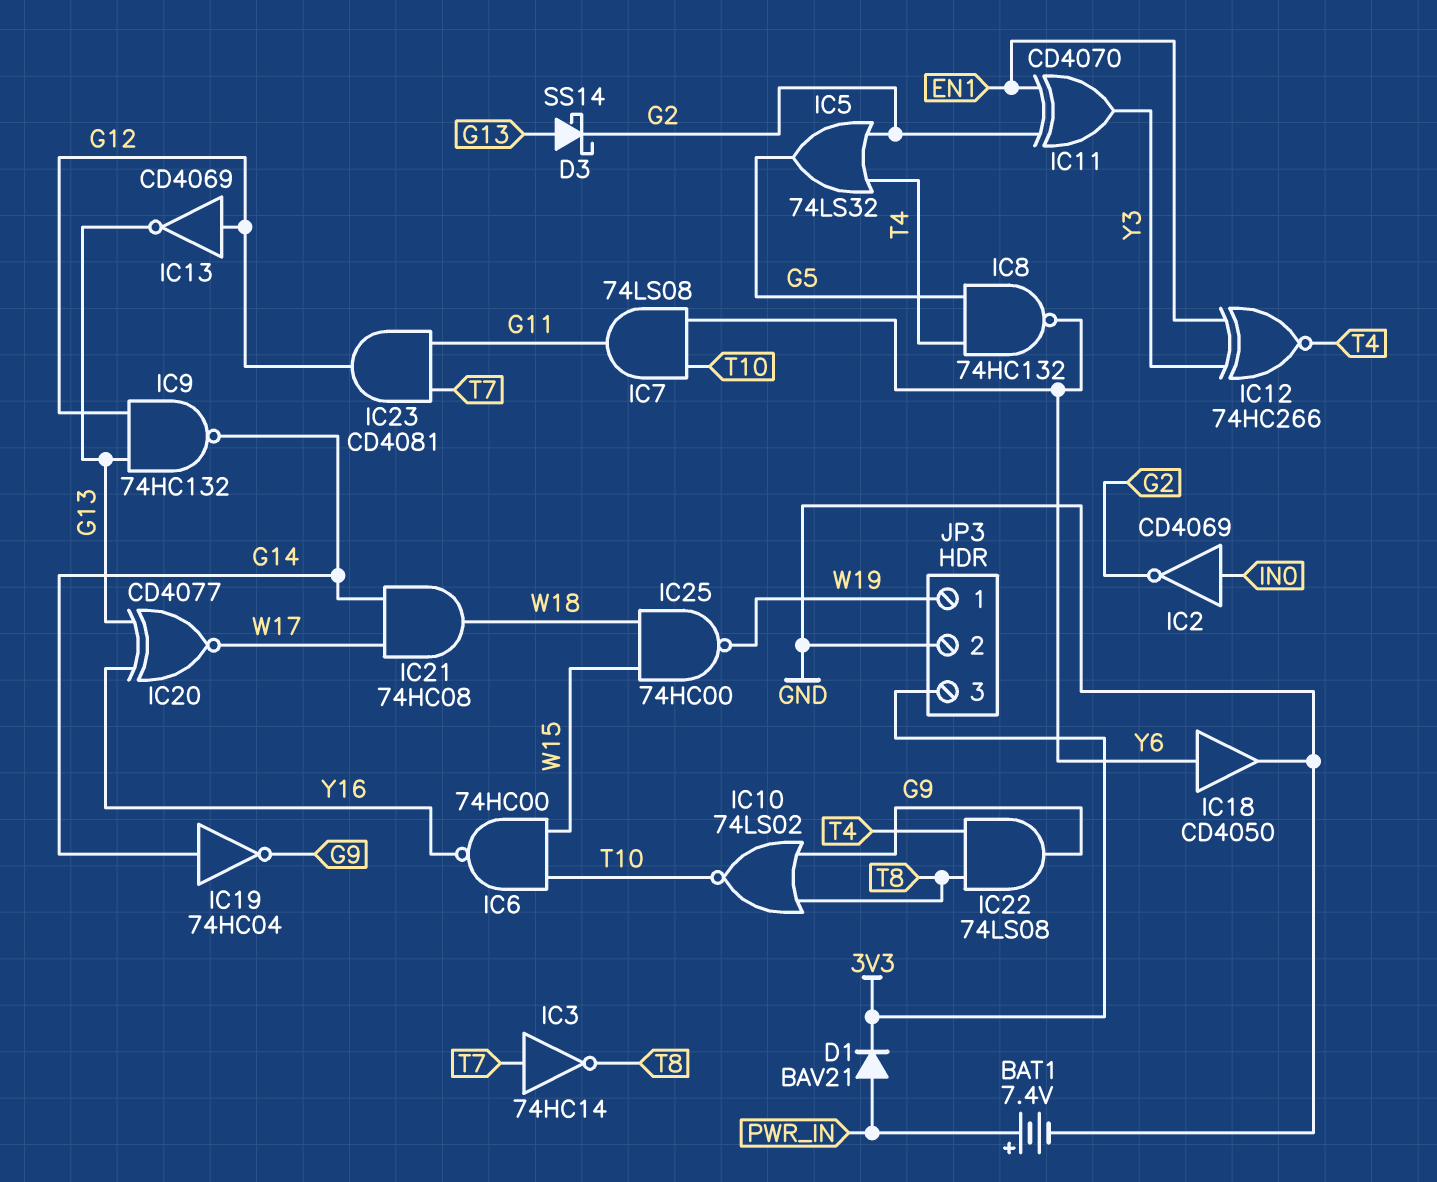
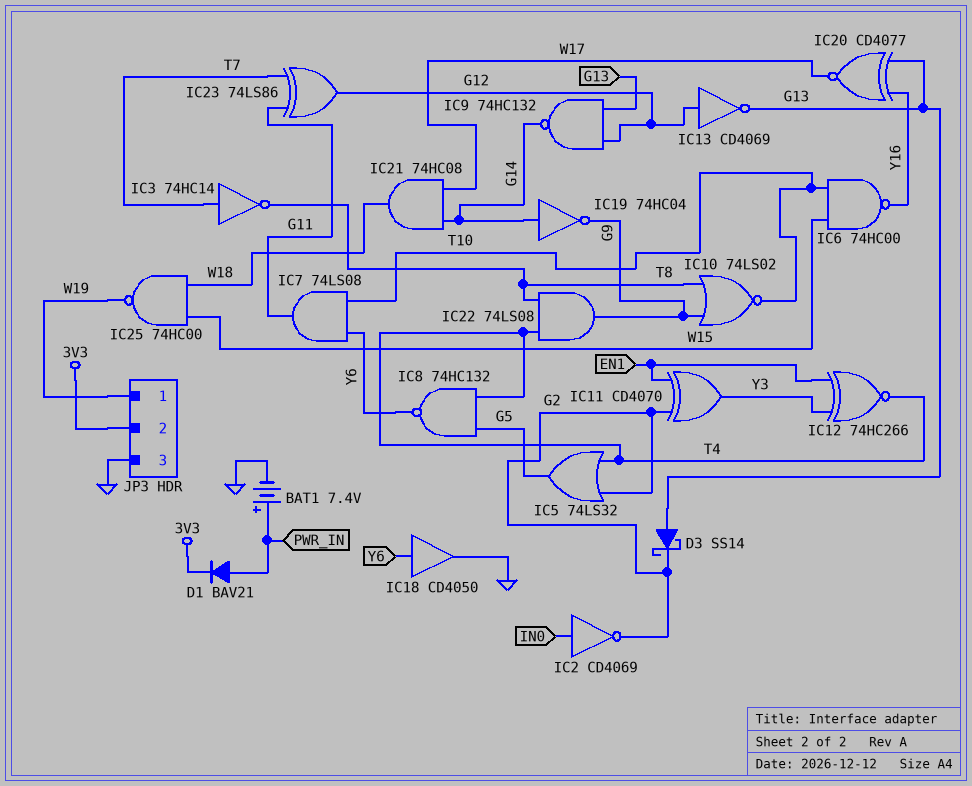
IC23: AND CD4081 (in G11, in T7, out G12) -> XOR 74LS86 (in G11, in T7, out G12)
JP3 pin 2: GND -> 3V3
JP3 pin 3: 3V3 -> GND

